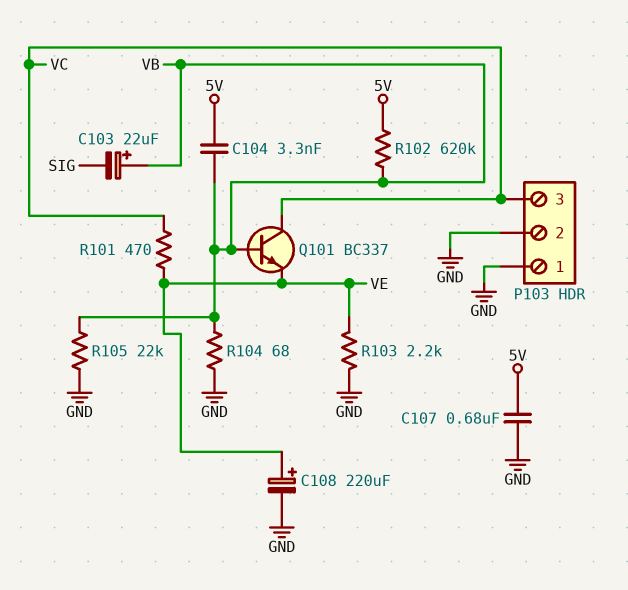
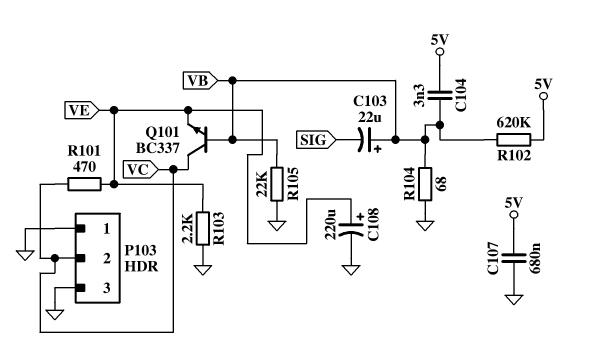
P103 pin 2: GND -> VC
P103 pin 3: VC -> GND

